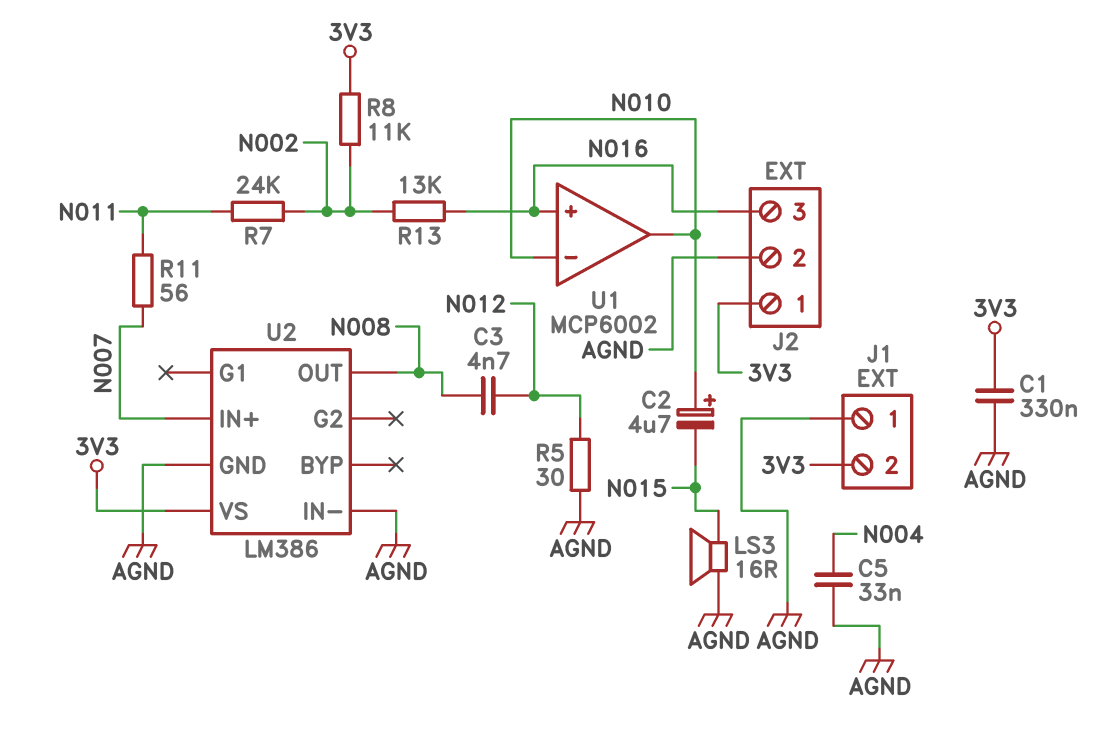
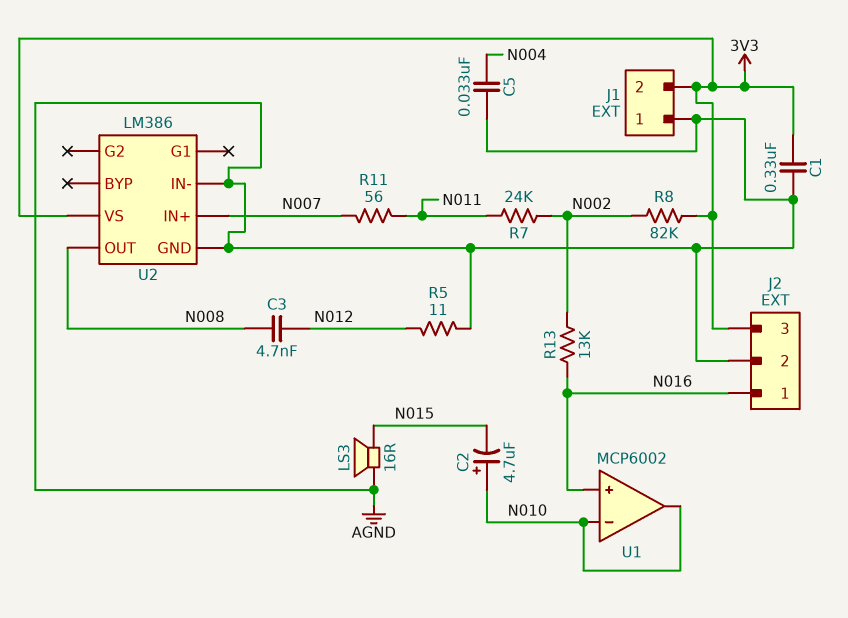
J2 pin 1: 3V3 -> N016
J2 pin 3: N016 -> 3V3
R5: 30 (AGND, N012) -> 11 (AGND, N012)
R8: 11k (3V3, N002) -> 82k (3V3, N002)

